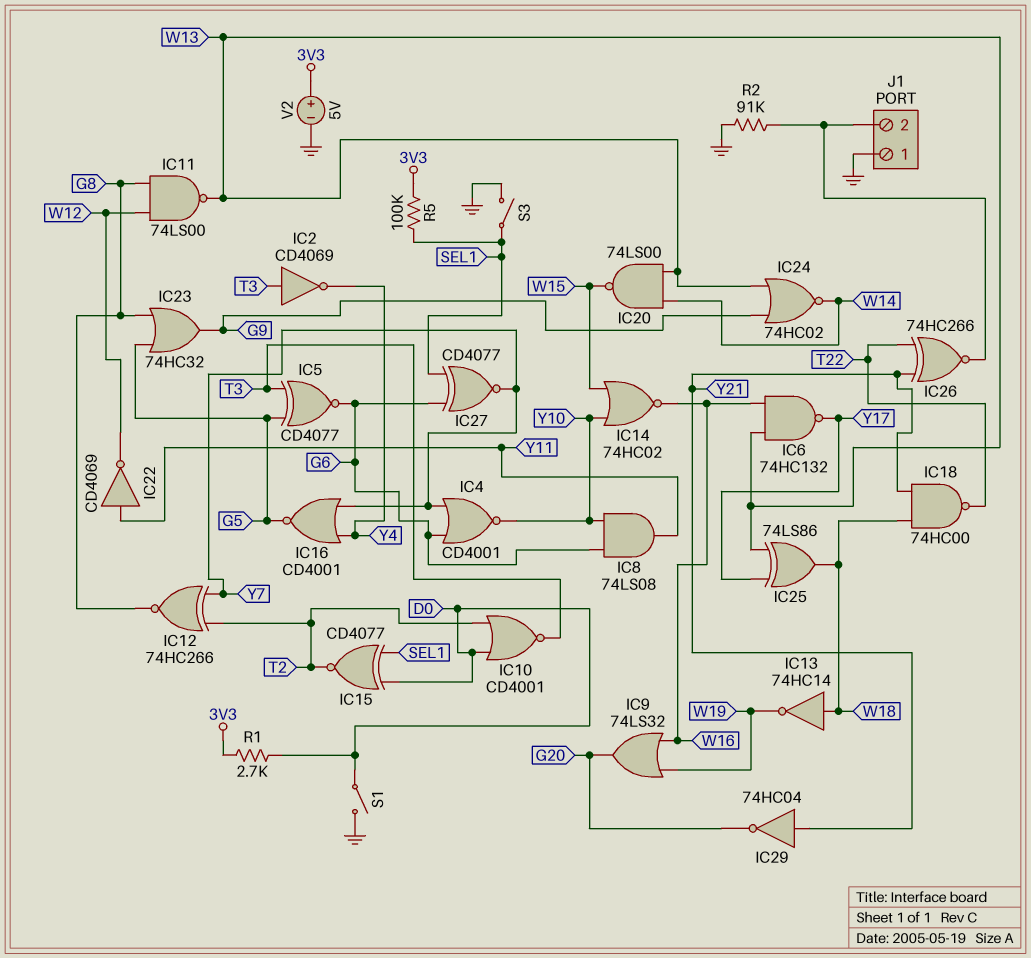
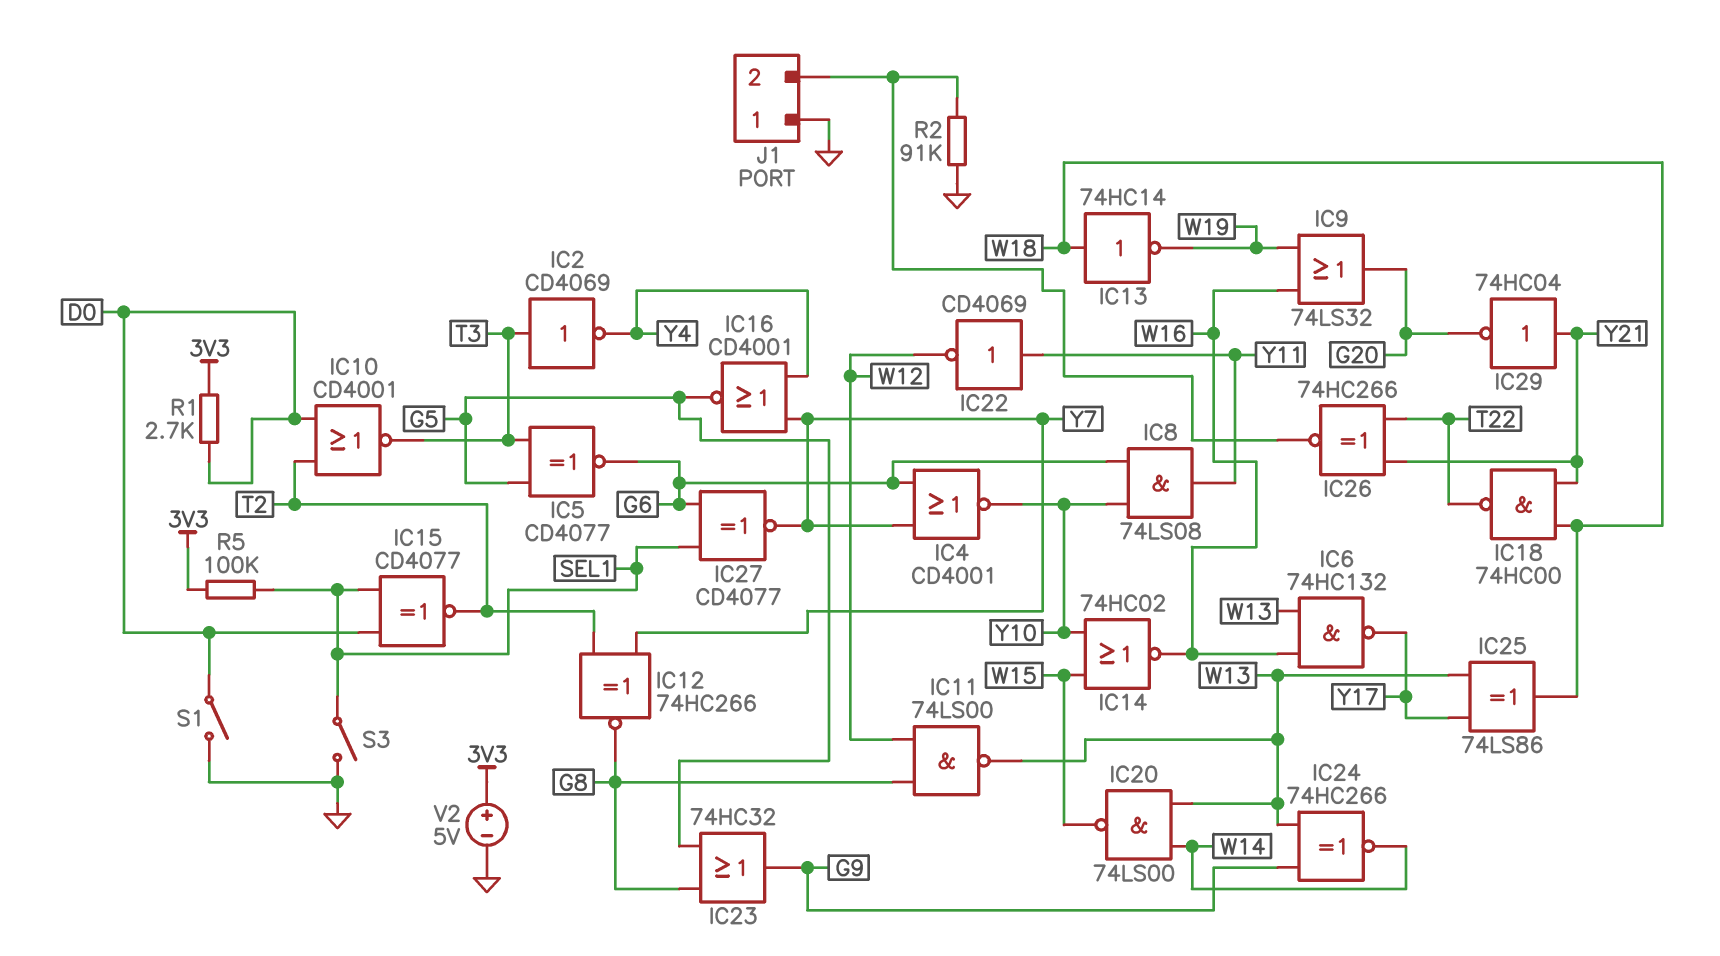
IC24: NOR 74HC02 (in G9, in W13, out W14) -> XNOR 74HC266 (in G9, in W13, out W14)

